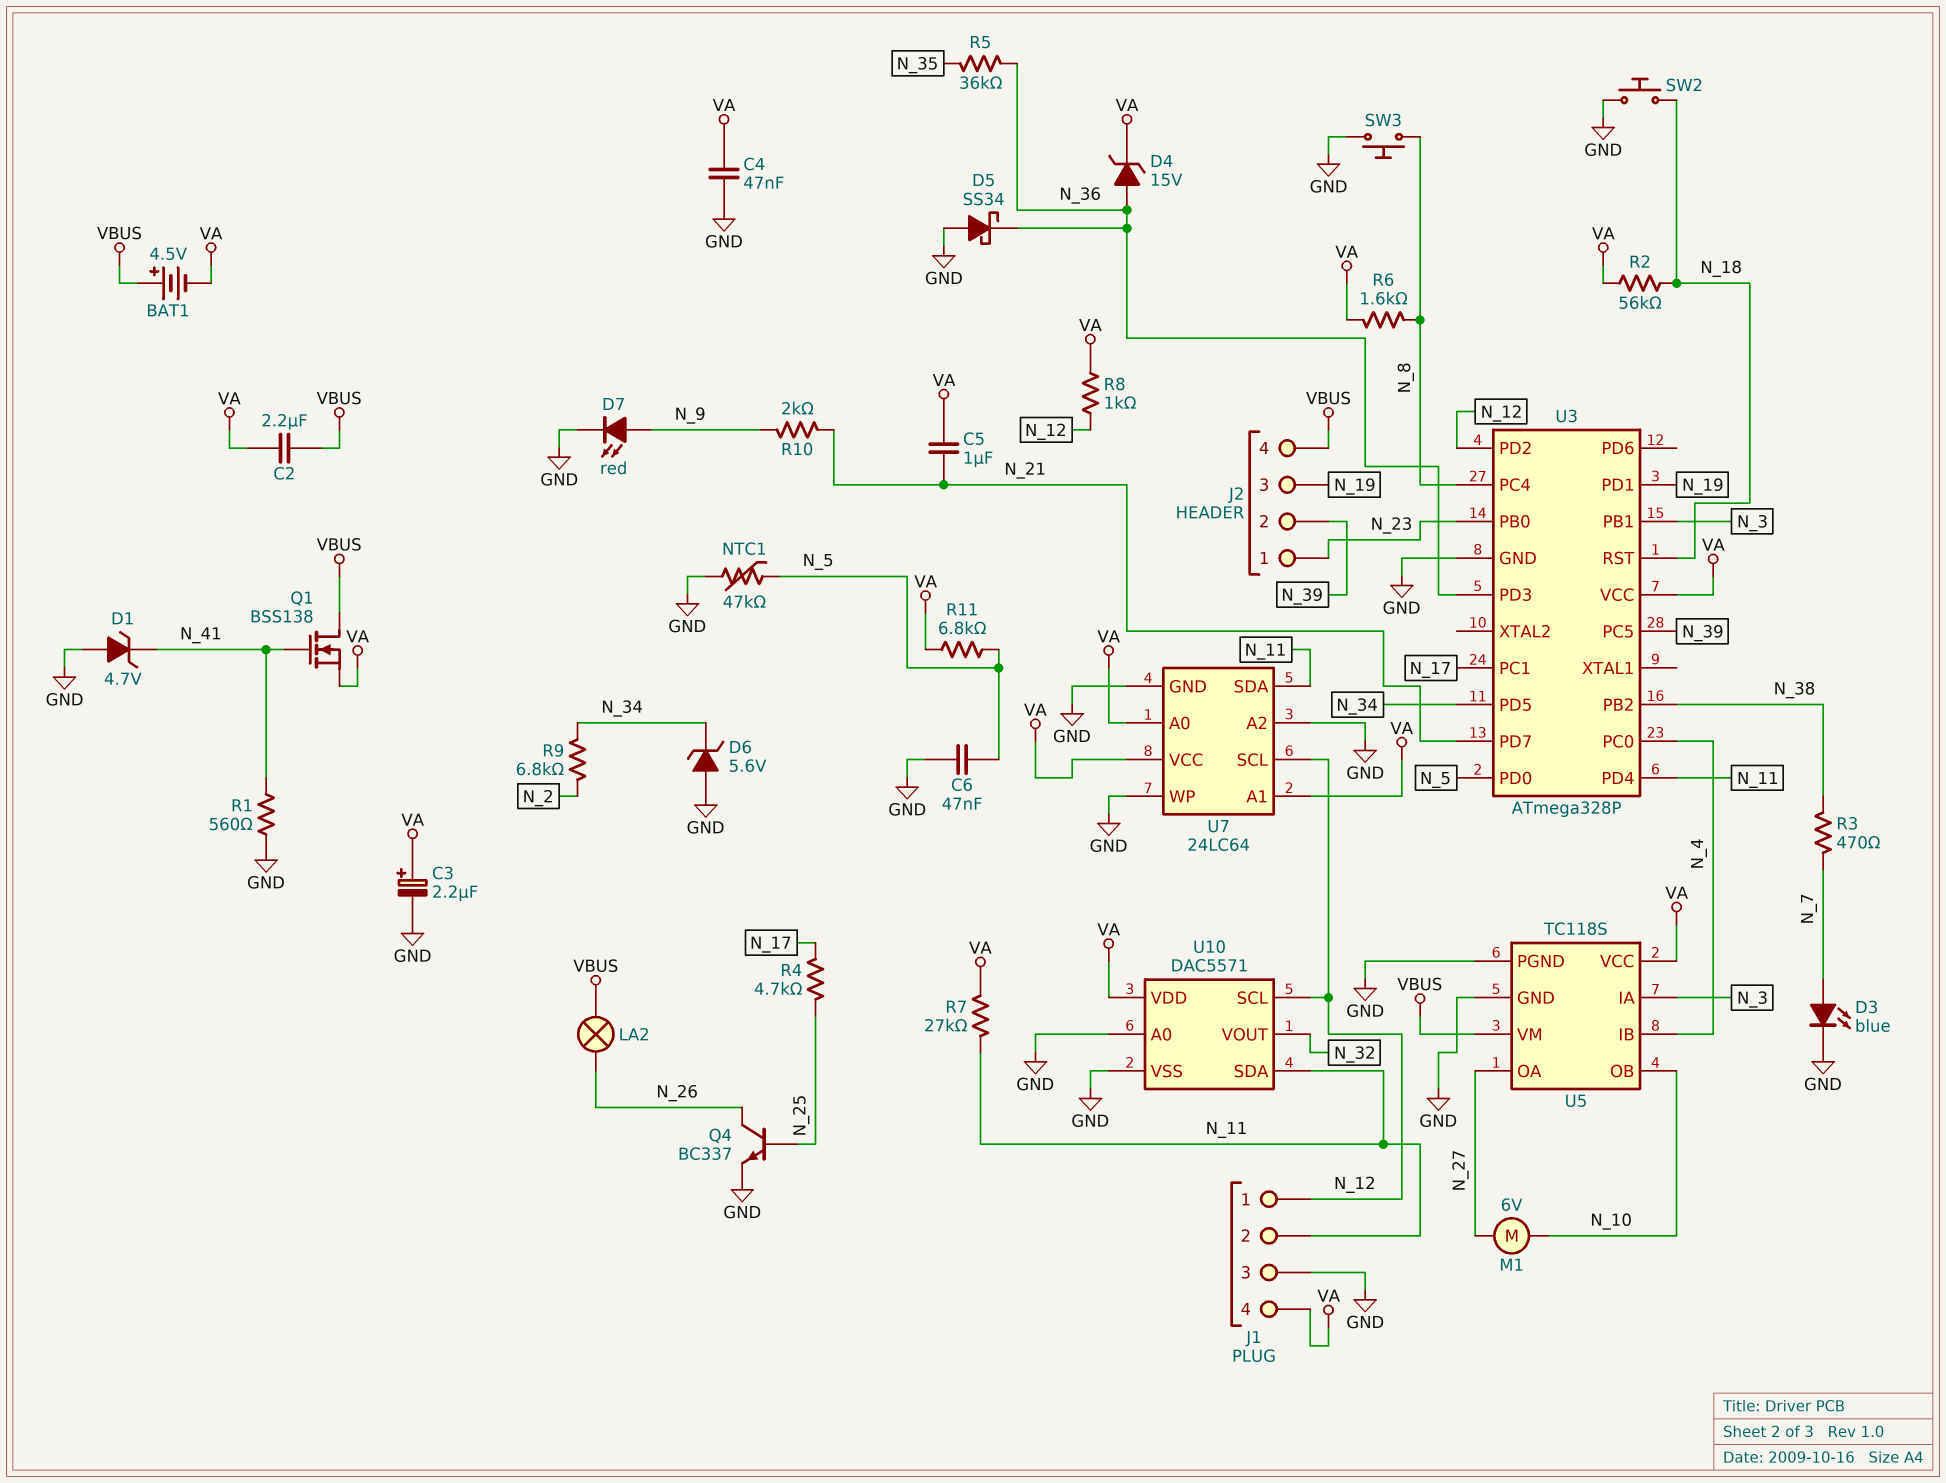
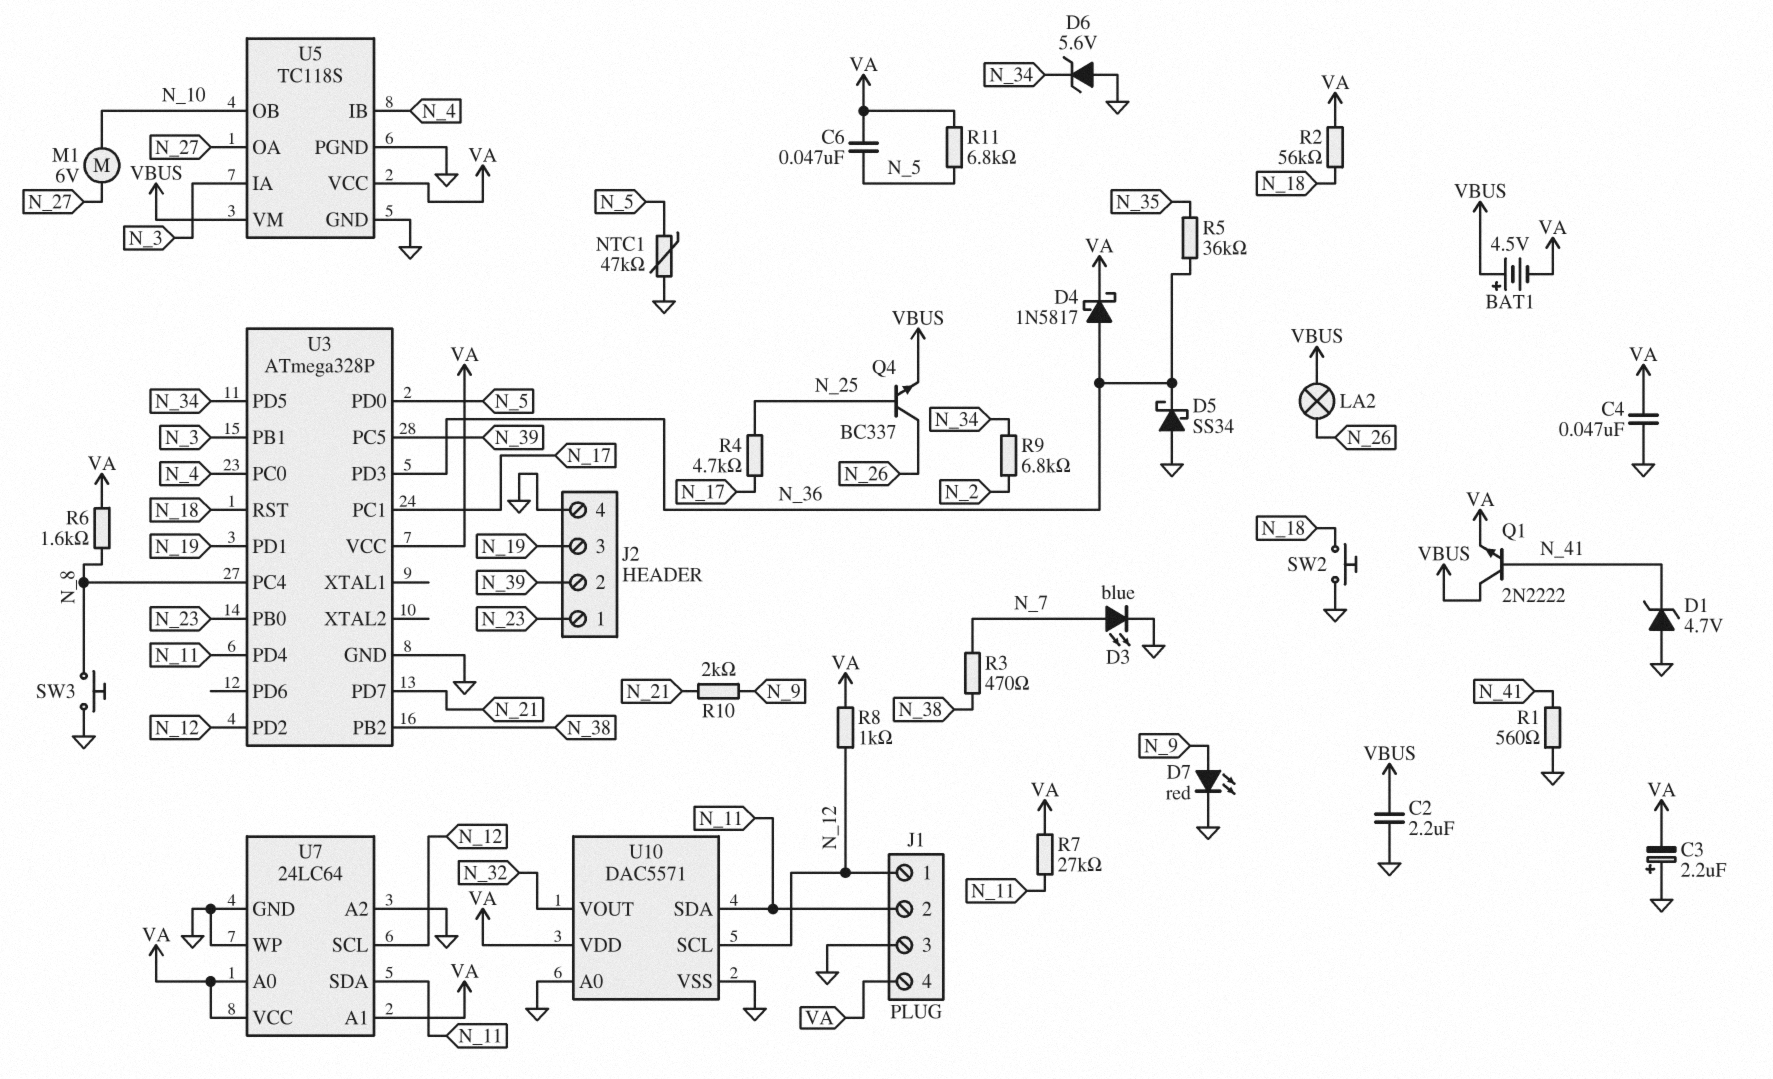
C2: 2.2uF (VA, VBUS) -> 2.2uF (GND, VBUS)
C3: 2.2uF (plus VA, minus GND) -> 2.2uF (plus GND, minus VA)
C5: 1uF (N_21, VA) -> none
C6: 47nF (GND, N_5) -> 47nF (N_5, VA)
D4: zener 15V (A N_36, K VA) -> schottky 1N5817 (A N_36, K VA)
J2 pin 4: VBUS -> GND
Q1: NMOS BSS138 (G N_41, D VBUS, S VA) -> NPN 2N2222 (B N_41, C VBUS, E VA)
Q4: NPN BC337 (B N_25, C N_26, E GND) -> NPN BC337 (B N_25, C N_26, E VBUS)

